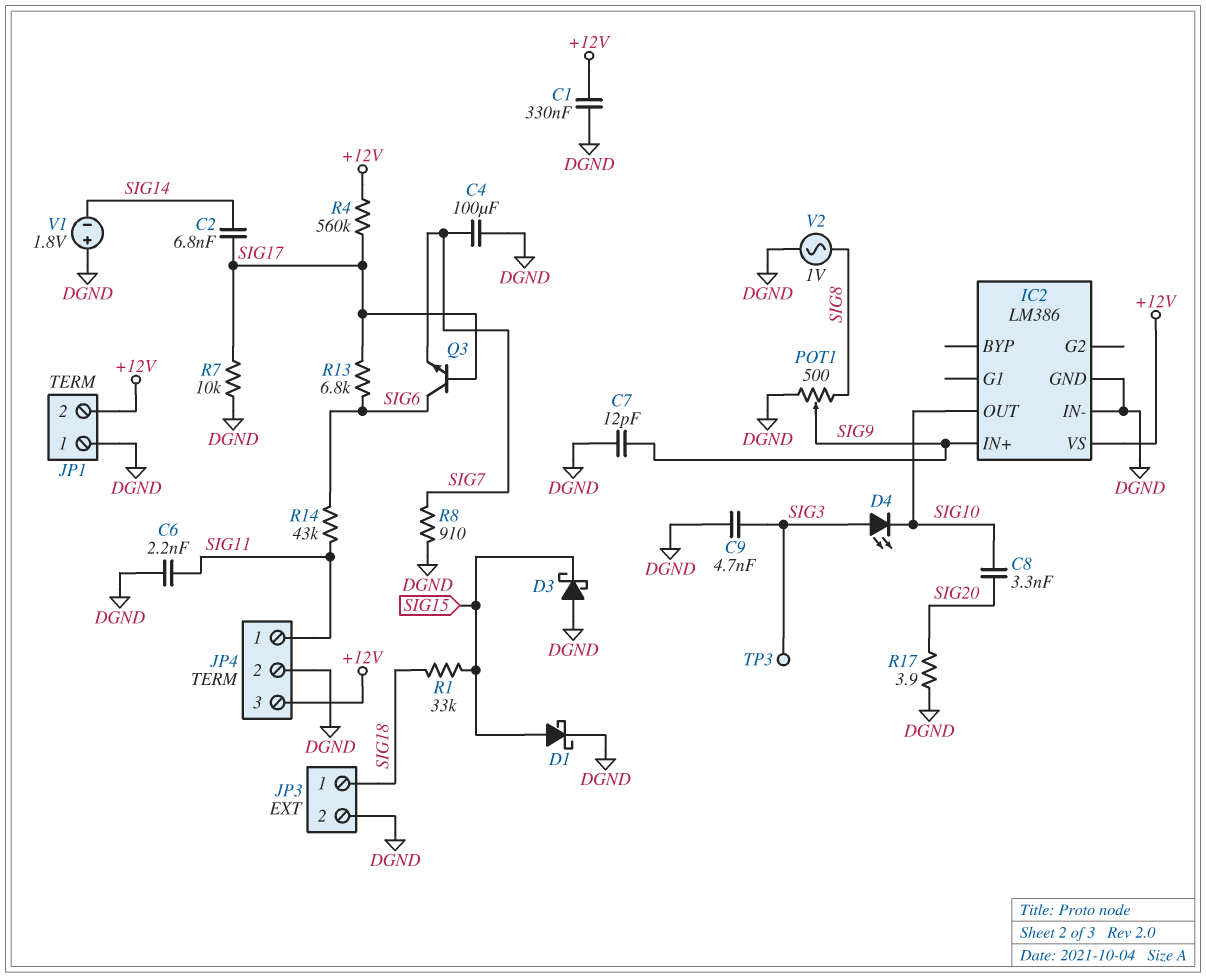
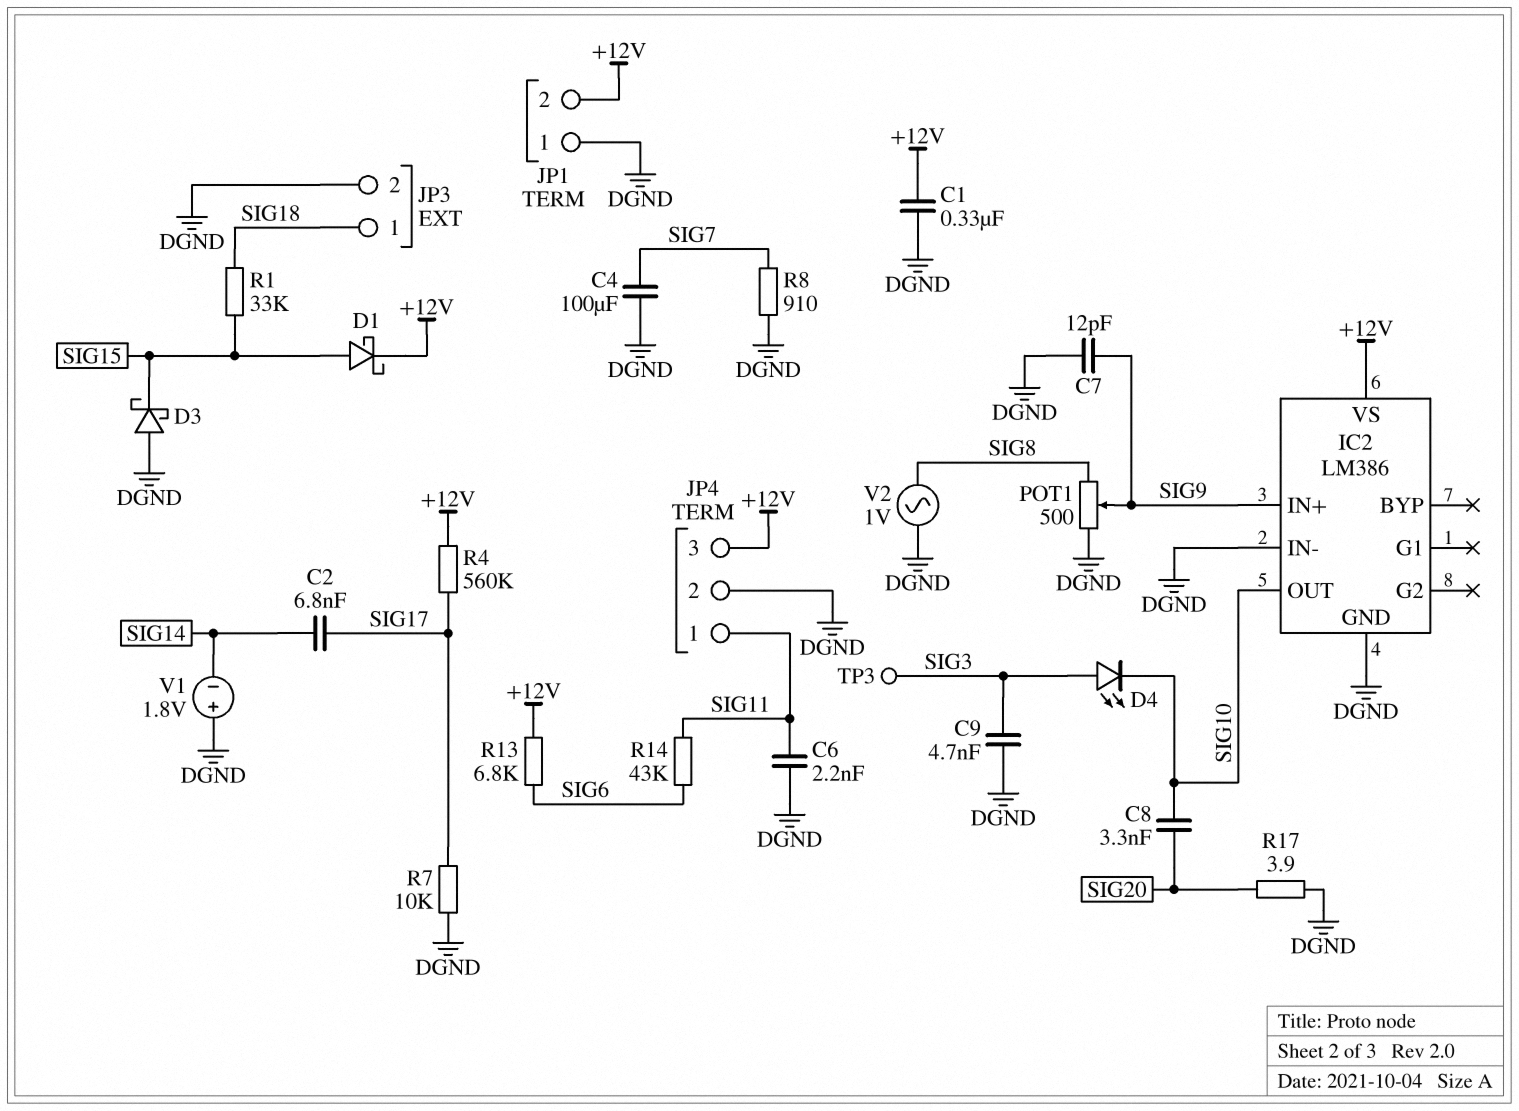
D1: schottky (A SIG15, K DGND) -> schottky (A SIG15, K +12V)
Q3: NPN (B SIG17, C SIG6, E SIG7) -> none
R13: 6.8k (SIG6, SIG17) -> 6.8k (+12V, SIG6)

